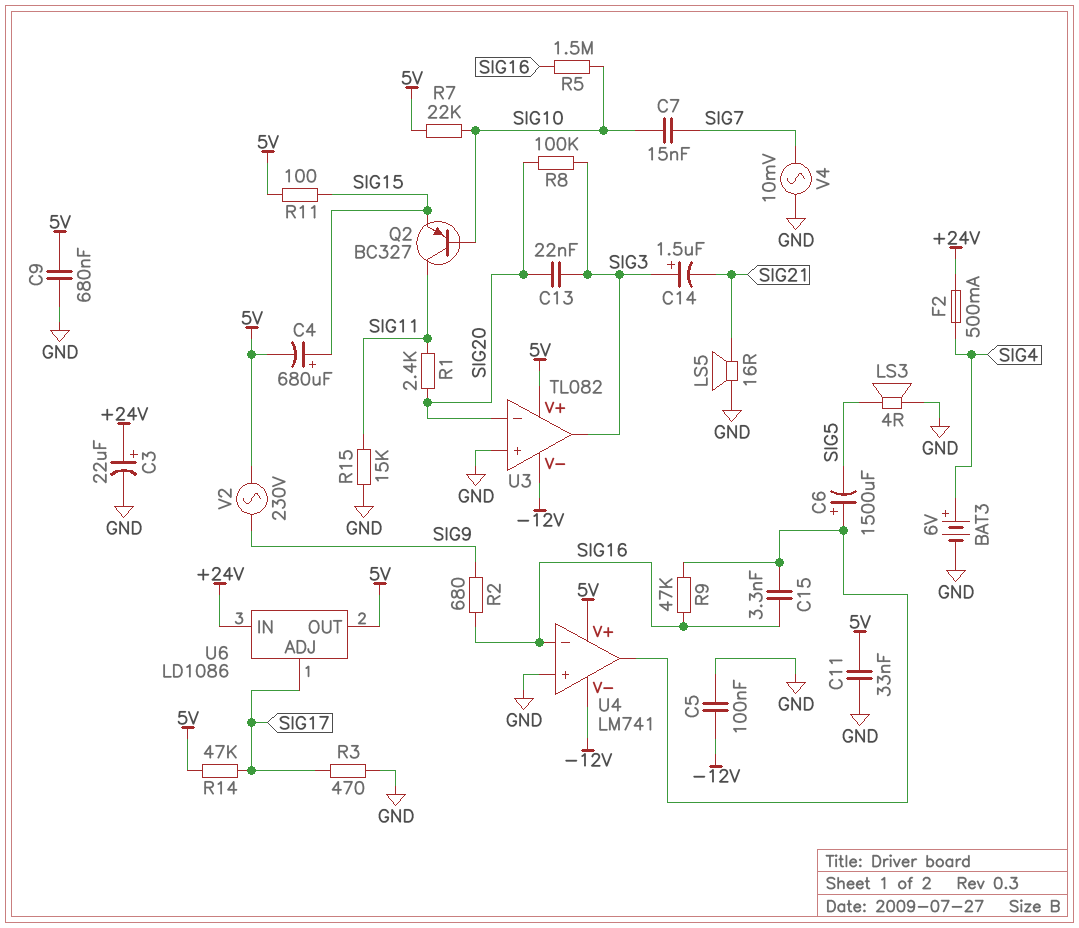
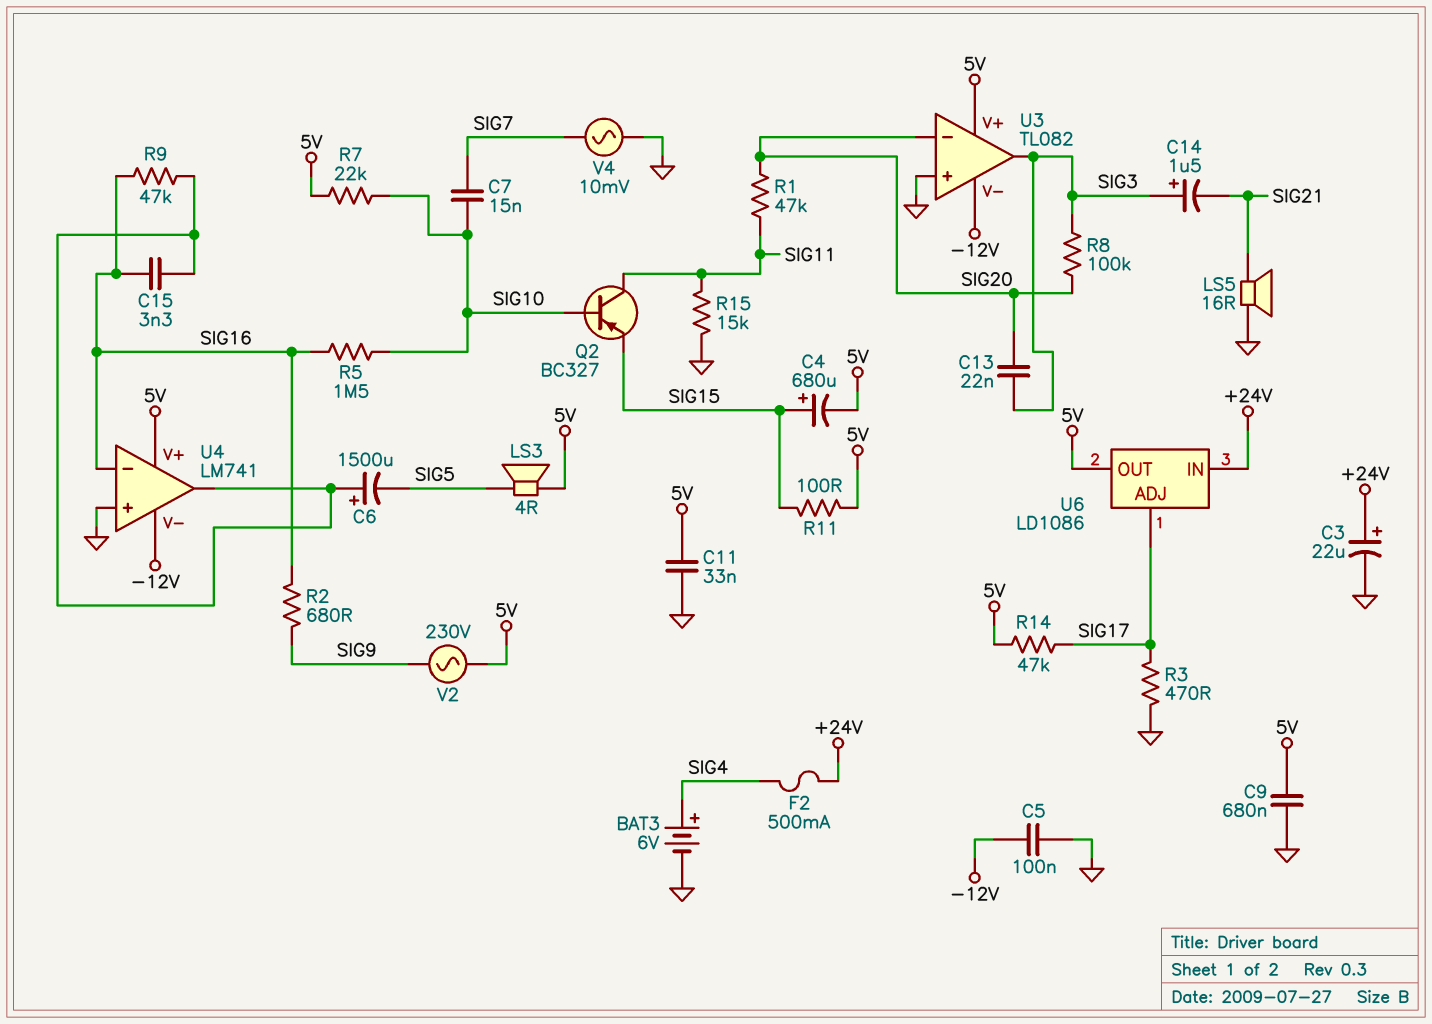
LS3: speaker 4R (GND, SIG5) -> speaker 4R (5V, SIG5)
R1: 2.4k (SIG11, SIG20) -> 47k (SIG11, SIG20)

